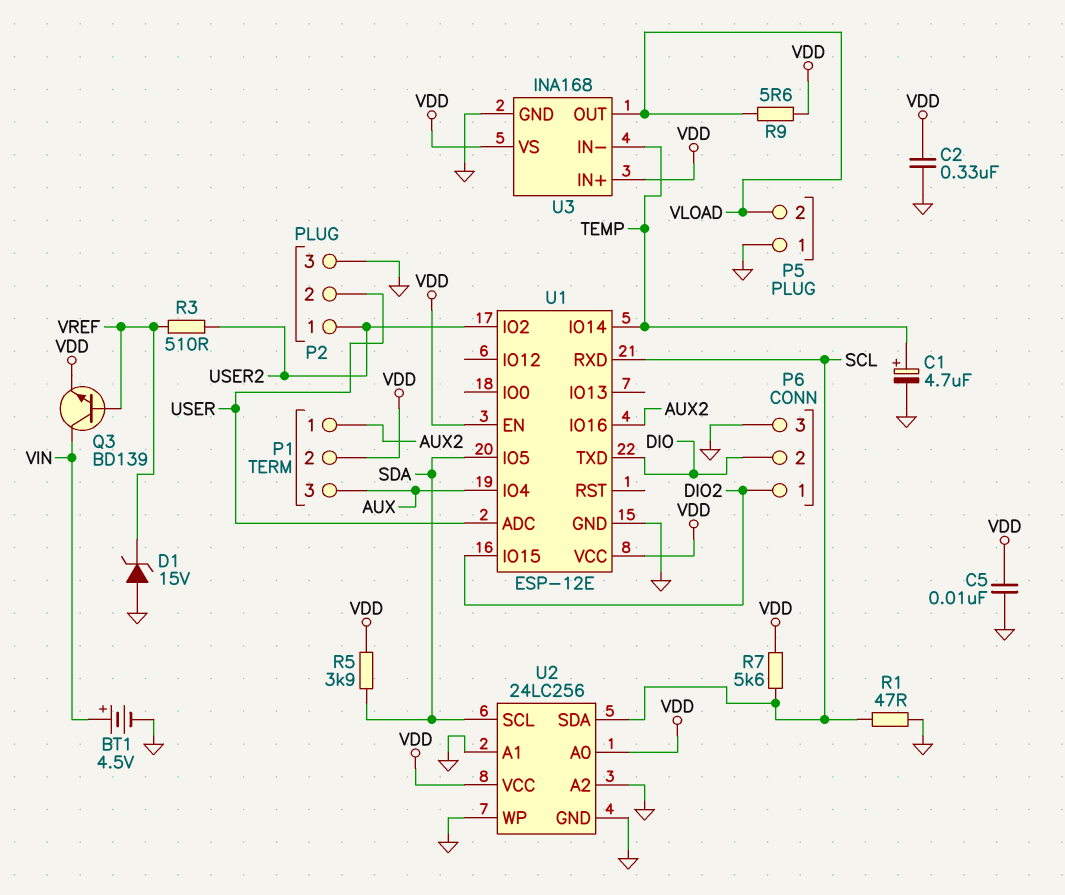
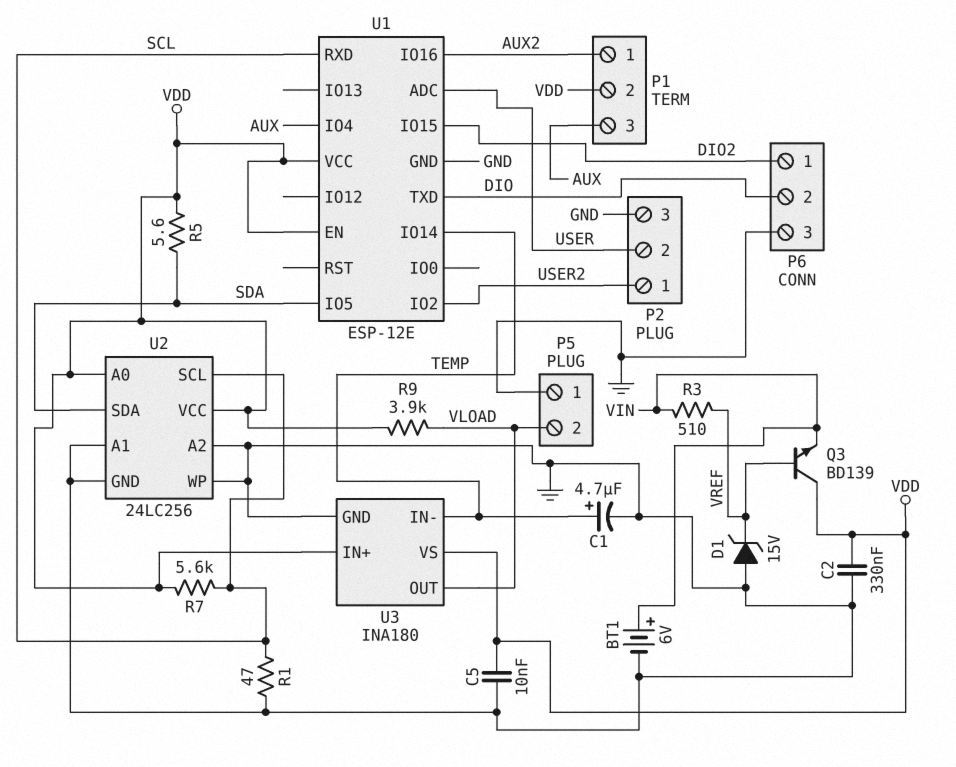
BT1: 4.5V (plus VIN, minus GND) -> 6V (plus VIN, minus GND)
Q3: NPN BD139 (B VREF, C VIN, E VDD) -> NPN BD139 (B VREF, C VDD, E VIN)
R3: 510 (USER2, VREF) -> 510 (VIN, VREF)
R5: 3.9k (SDA, VDD) -> 5.6 (SDA, VDD)
R9: 5.6 (VDD, VLOAD) -> 3.9k (VDD, VLOAD)
U2 pin SCL: SDA -> SCL
U2 pin SDA: SCL -> SDA
U3: INA168 -> INA180

